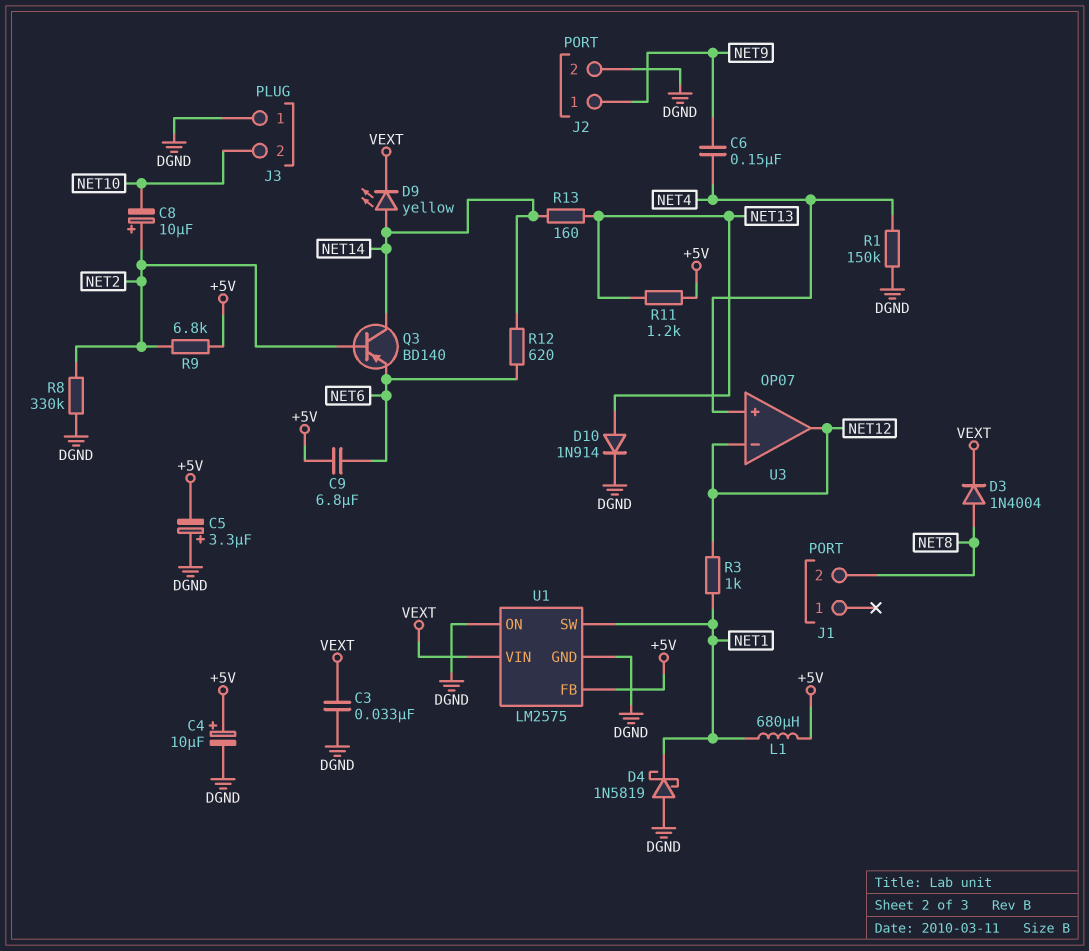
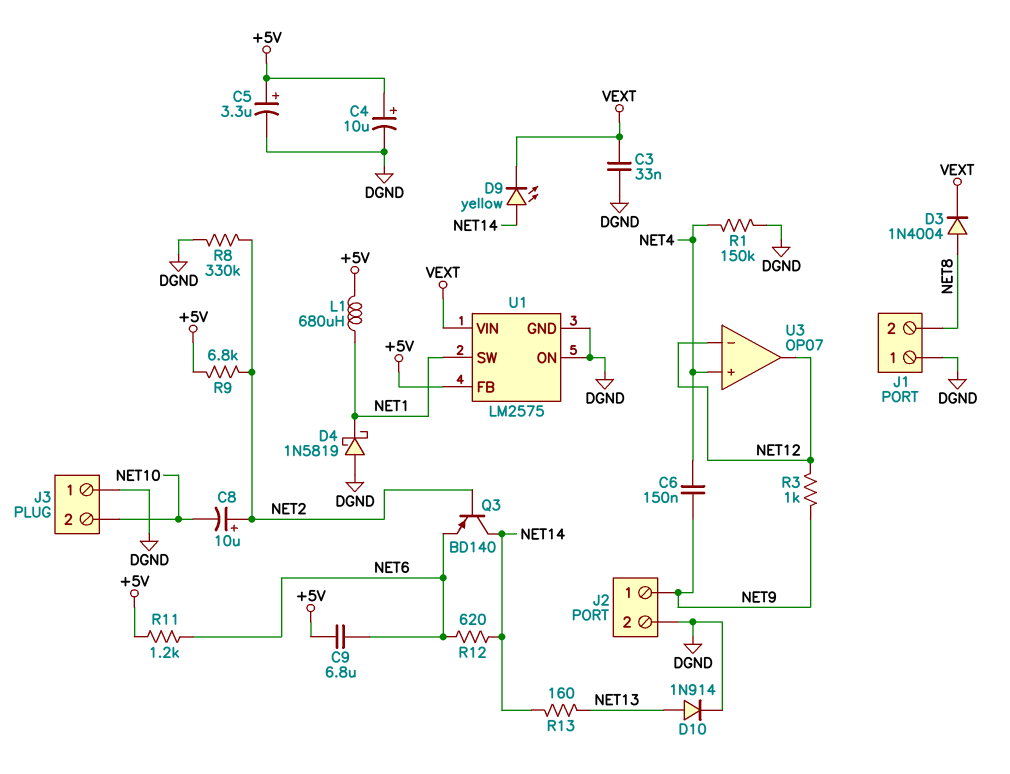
C5: 3.3uF (plus DGND, minus +5V) -> 3.3uF (plus +5V, minus DGND)
J1 pin 1: none -> DGND
R3: 1k (NET1, NET12) -> 1k (NET9, NET12)
R11: 1.2k (+5V, NET13) -> 1.2k (+5V, NET6)

